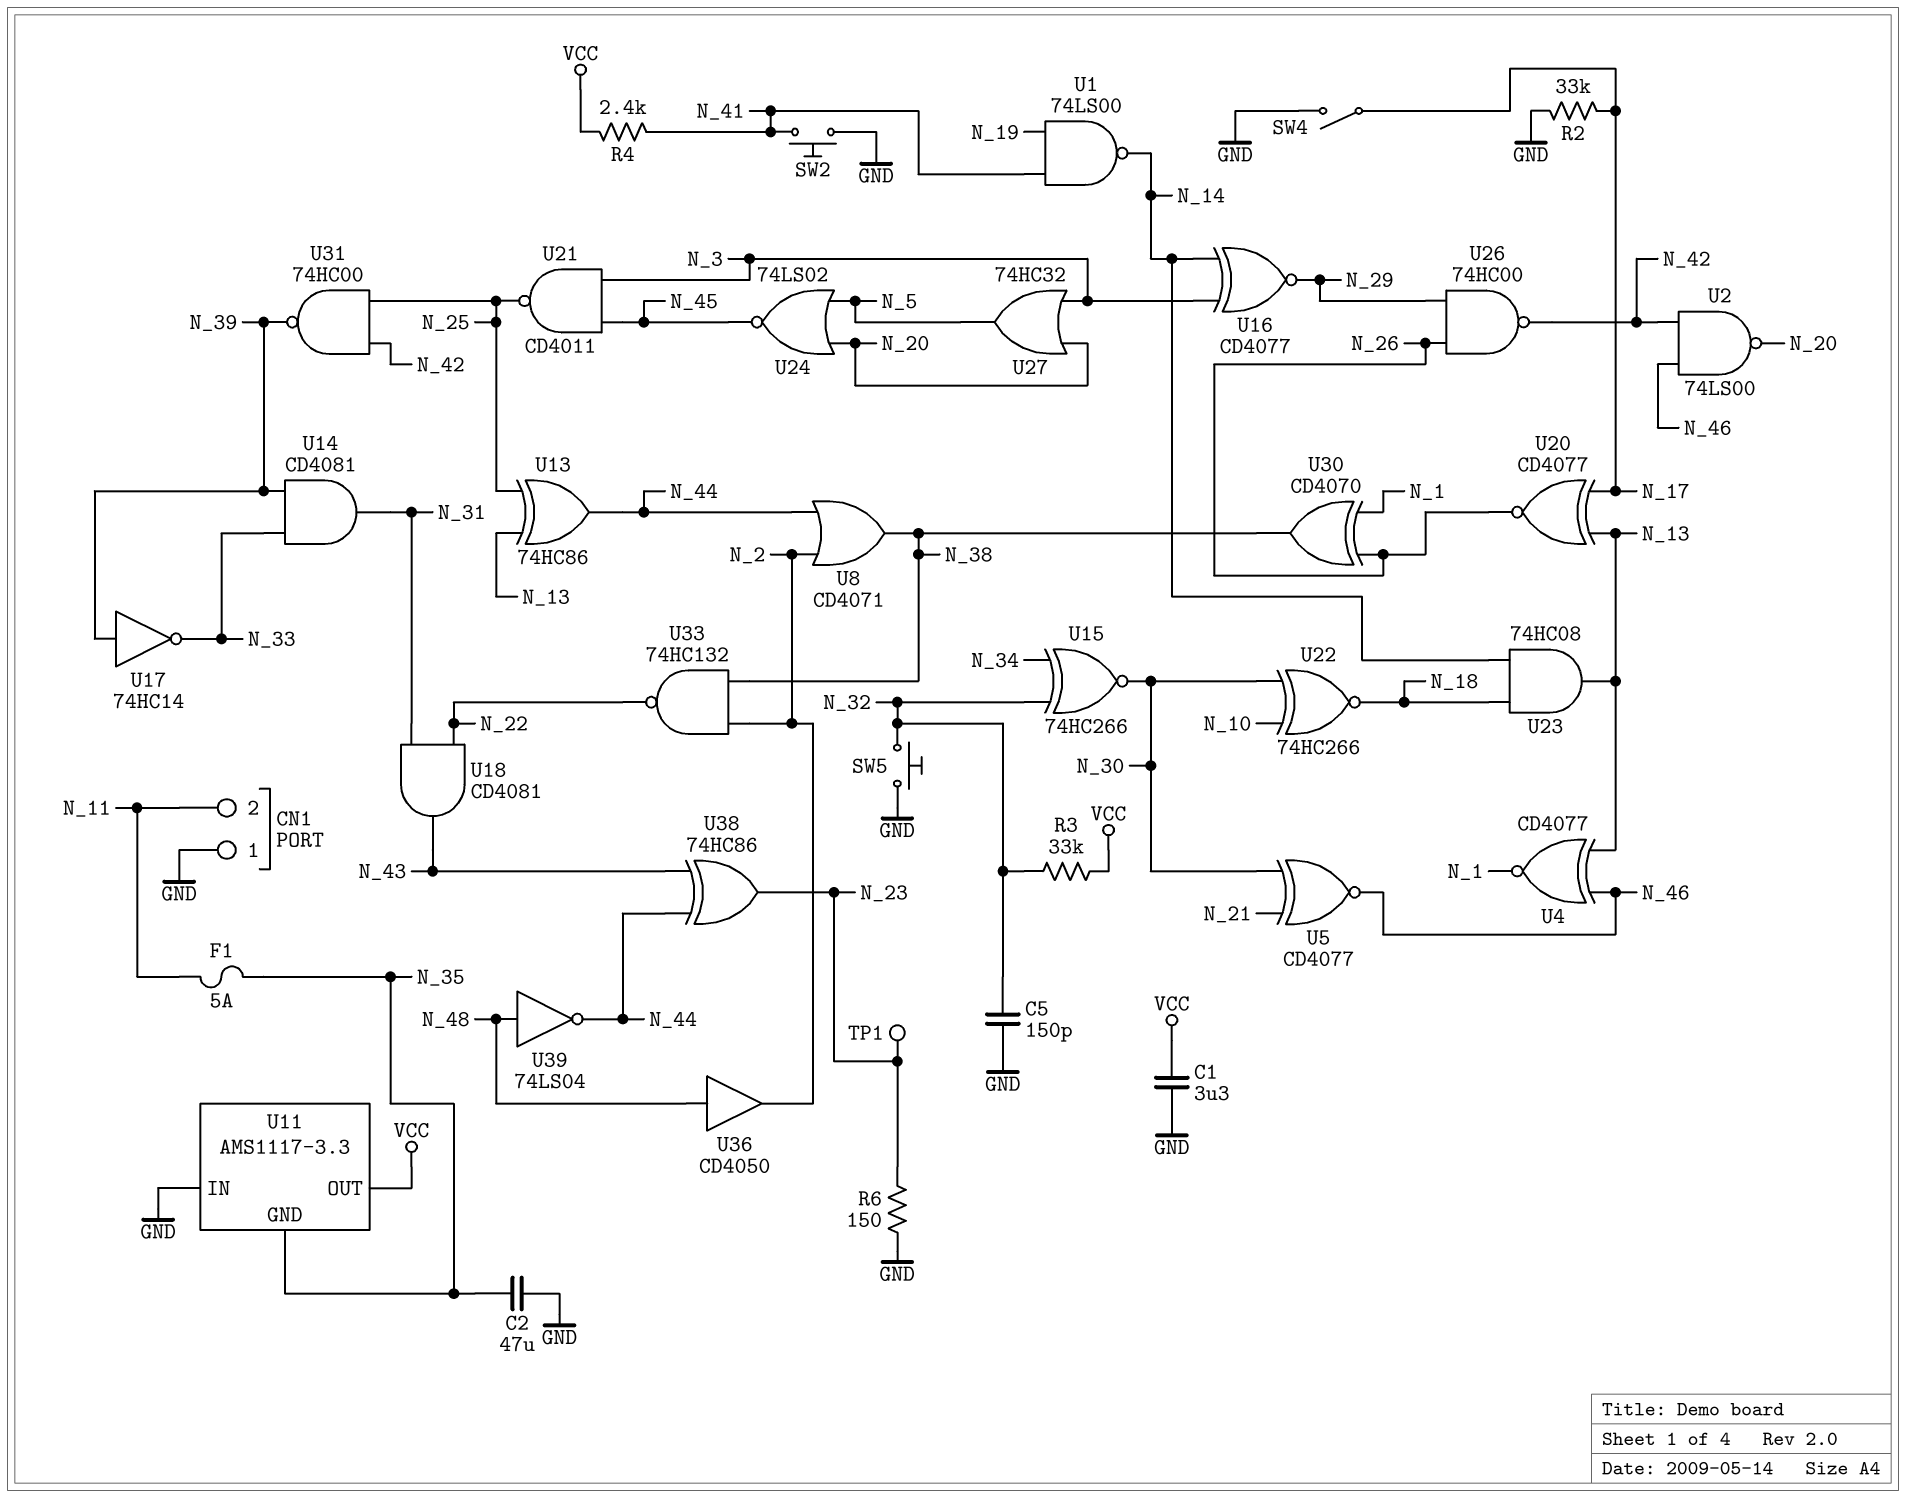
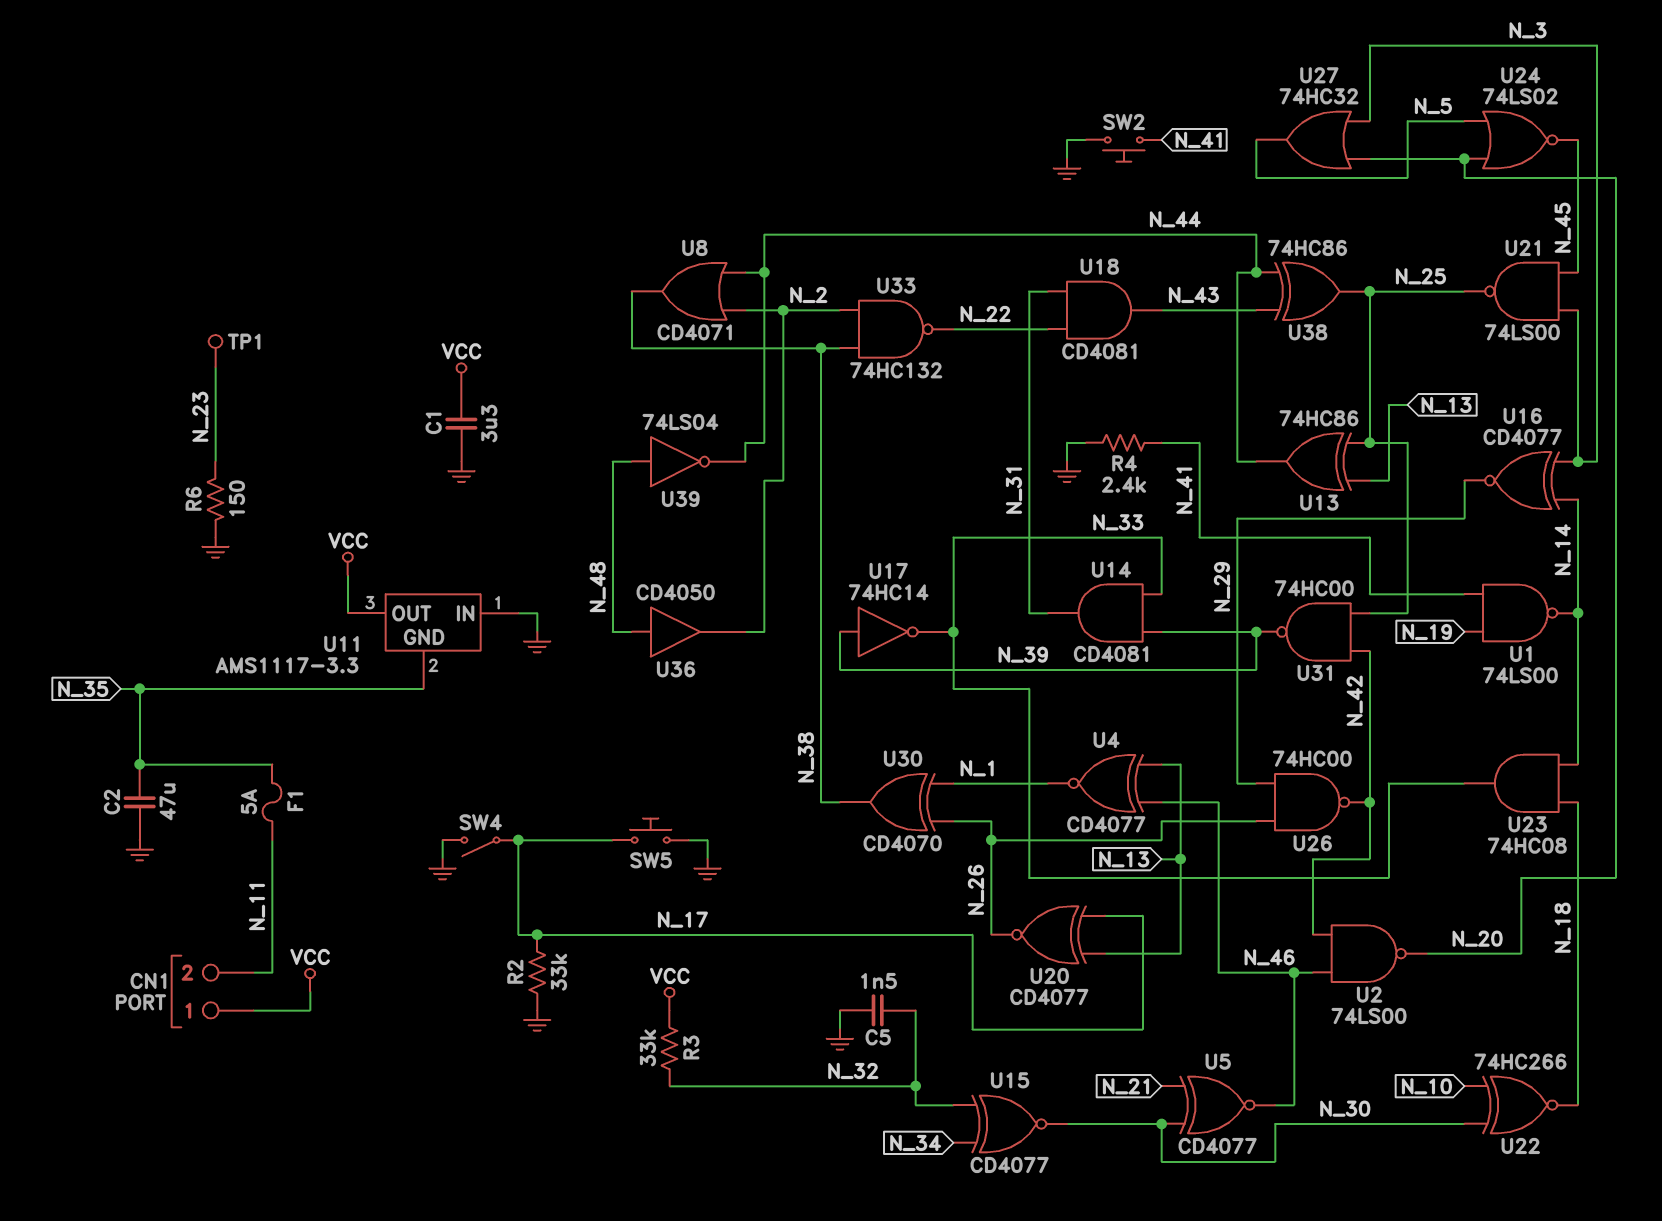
C5: 150pF (GND, N_32) -> 1.5nF (GND, N_32)
CN1 pin 1: GND -> VCC
R4: 2.4k (N_41, VCC) -> 2.4k (GND, N_41)
SW5: button (GND, N_32) -> button (GND, N_17)
U15: XNOR 74HC266 (in N_32, in N_34, out N_30) -> XNOR CD4077 (in N_32, in N_34, out N_30)
U21: NAND CD4011 (in N_3, in N_45, out N_25) -> NAND 74LS00 (in N_3, in N_45, out N_25)
U23: AND 74HC08 (in N_14, in N_18, out N_13) -> AND 74HC08 (in N_14, in N_18, out N_33)
U38: XOR 74HC86 (in N_43, in N_44, out N_23) -> XOR 74HC86 (in N_43, in N_44, out N_25)

